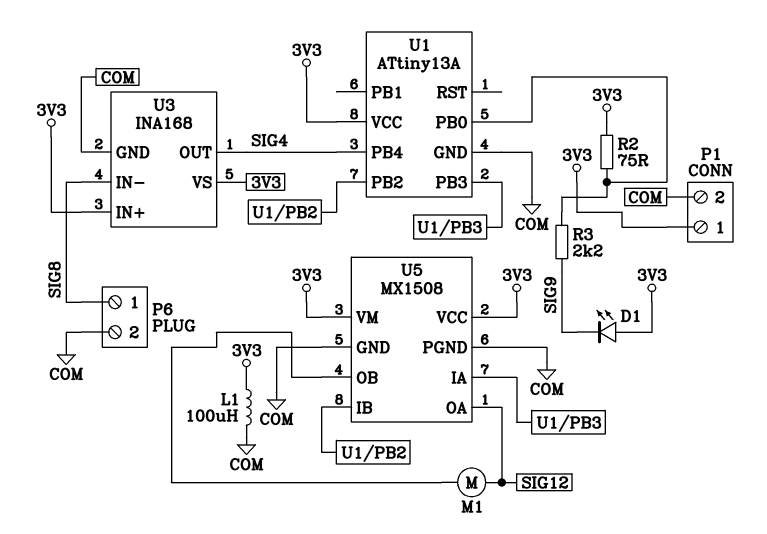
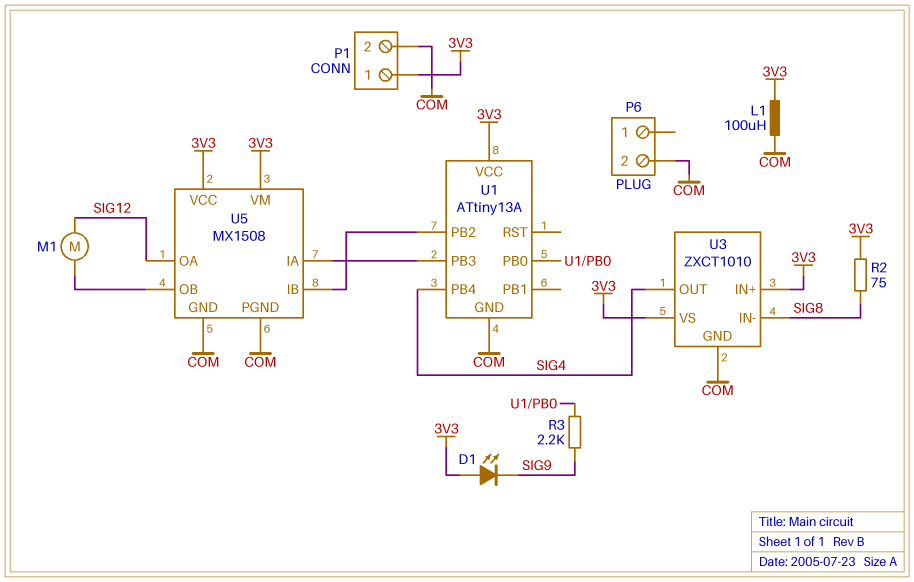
P6 pin 1: SIG8 -> none
R2: 75 (3V3, U1/PB0) -> 75 (3V3, SIG8)
U3: INA168 -> ZXCT1010

